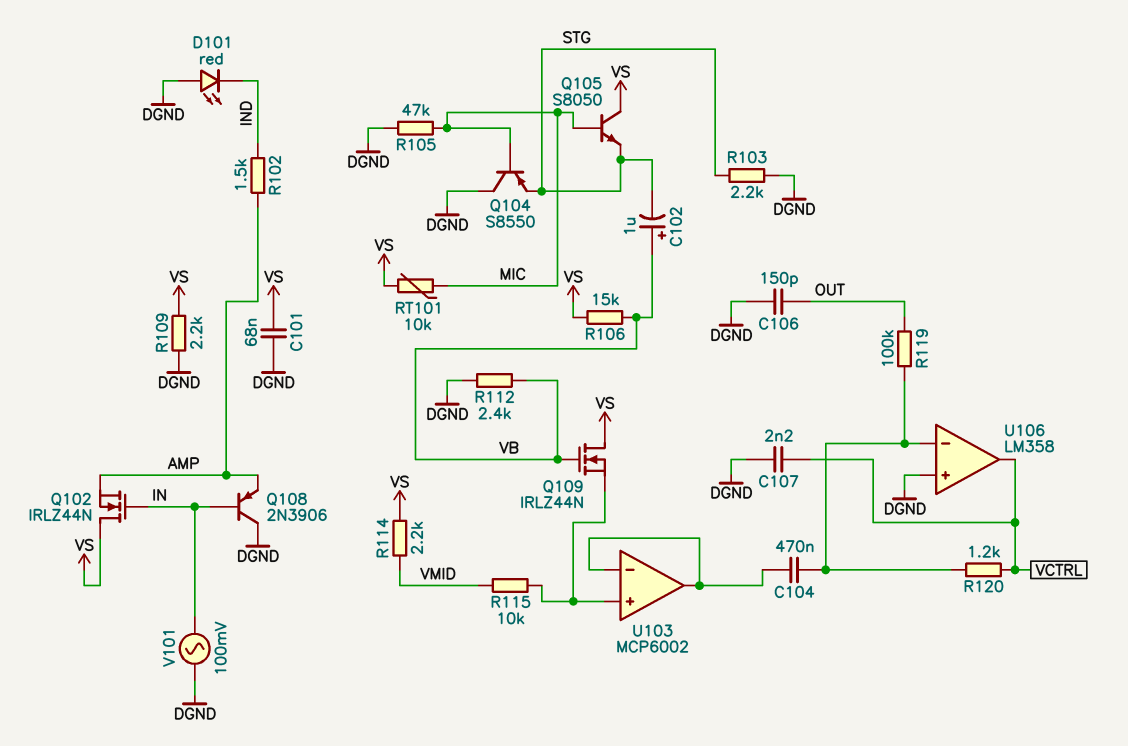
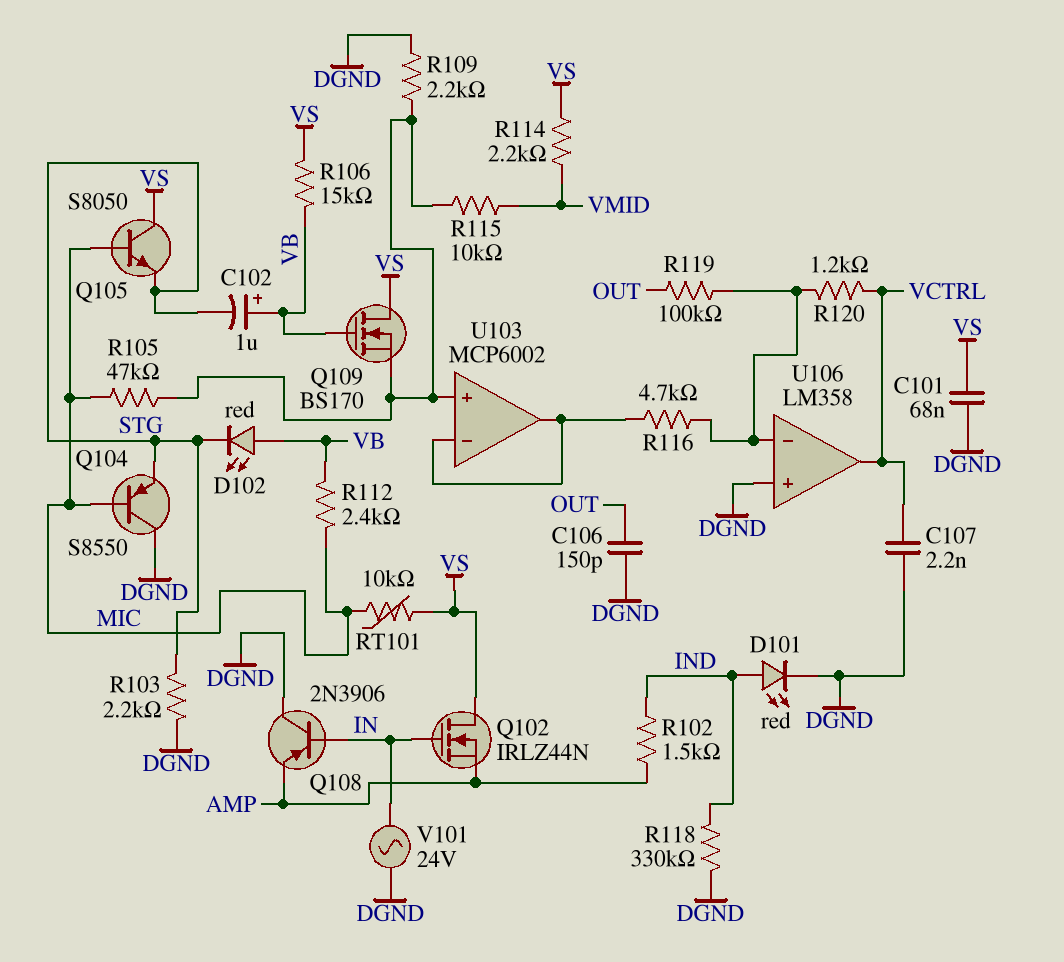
C104: 470nF (U103/in-, U106/in-) -> none
D101: LED red (A DGND, K IND) -> LED red (A IND, K DGND)
D102: none -> LED red (A VB, K STG)
Q109: NMOS IRLZ44N (G VB, D VS, S U103/in+) -> NMOS BS170 (G VB, D VS, S U103/in+)
R105: 47k (DGND, MIC) -> 47k (MIC, U103/in+)
R109: 2.2k (DGND, VS) -> 2.2k (DGND, U103/in+)
R112: 2.4k (DGND, VB) -> 2.4k (MIC, VB)
R116: none -> 4.7k (U103/in-, U106/in-)
R118: none -> 330k (DGND, IND)
V101: AC 100mV (DGND, IN) -> AC 24V (DGND, IN)

